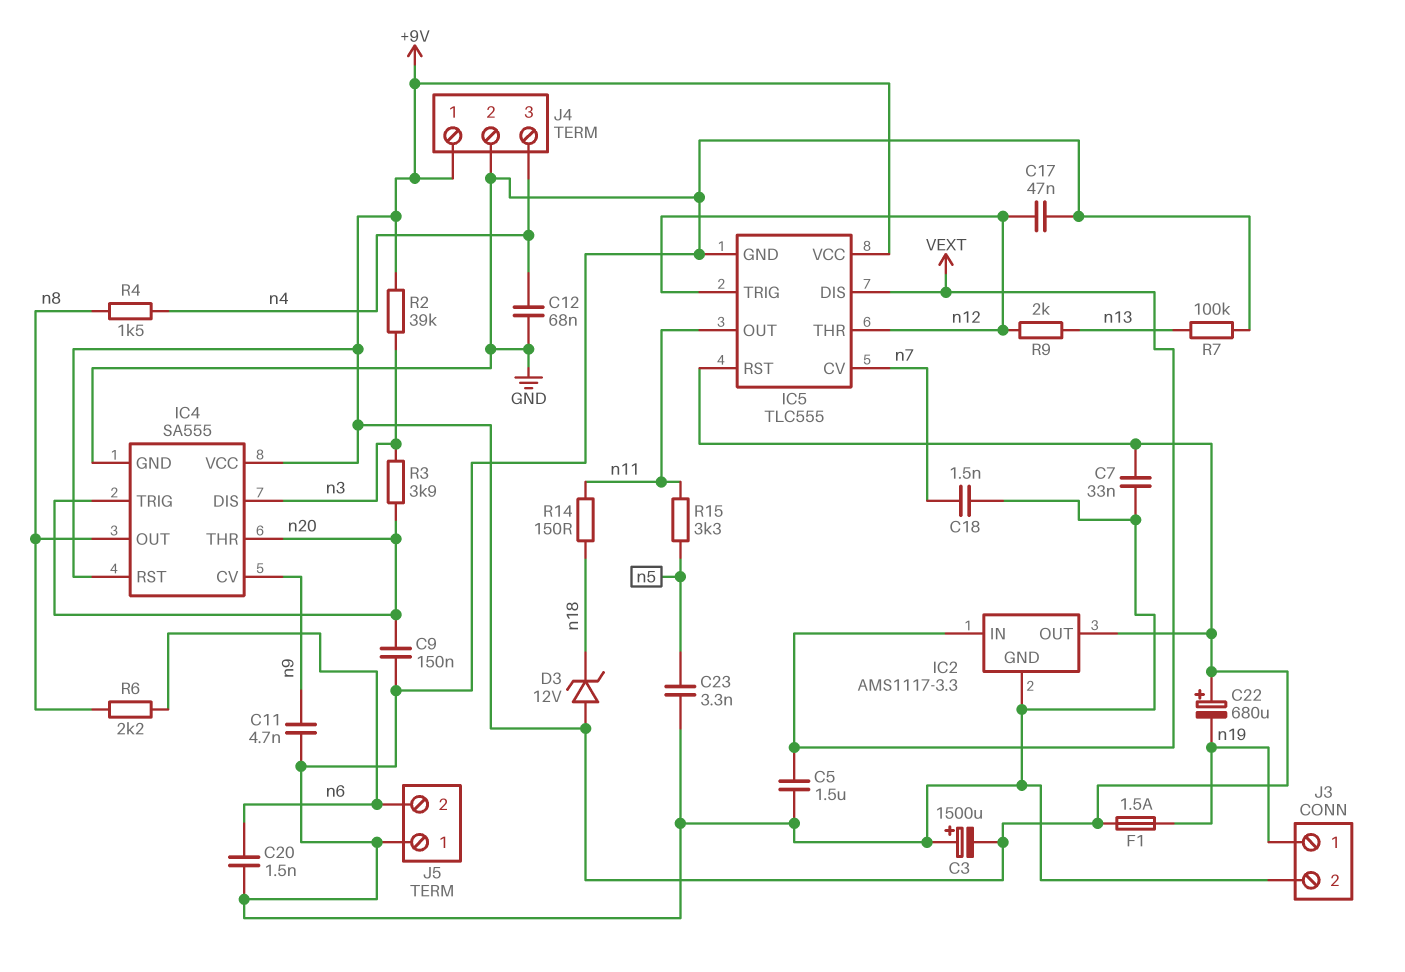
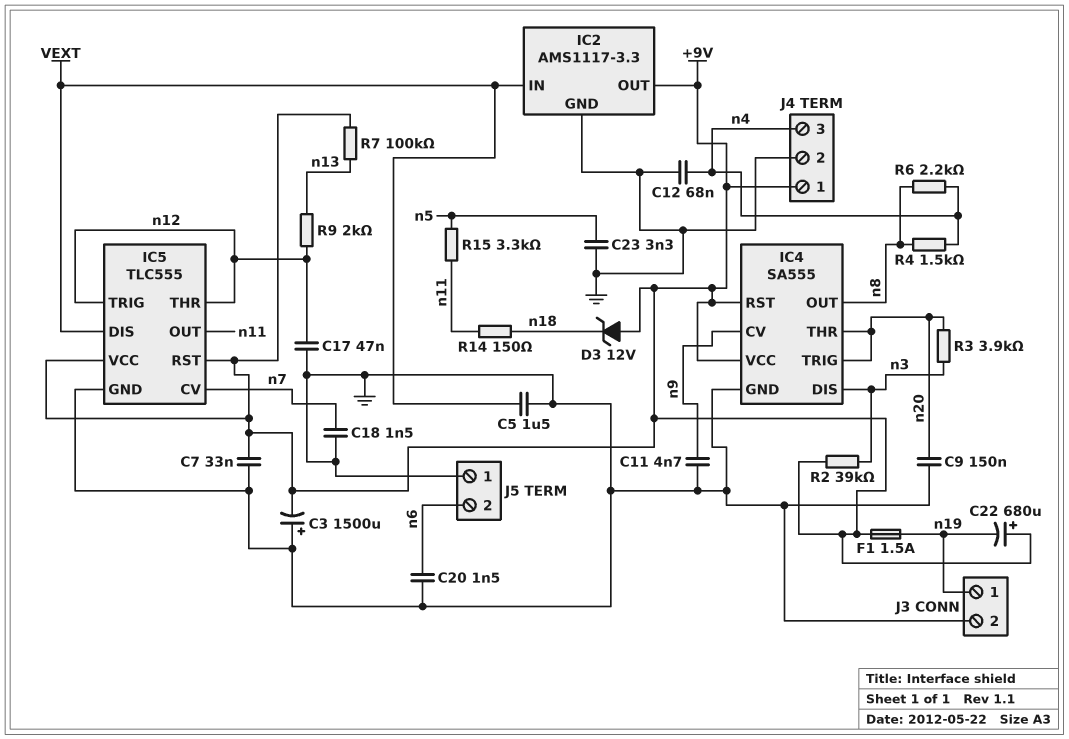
R6: 2.2k (n6, n8) -> 2.2k (n4, n8)
R7: 100k (GND, n13) -> 100k (+9V, n13)

